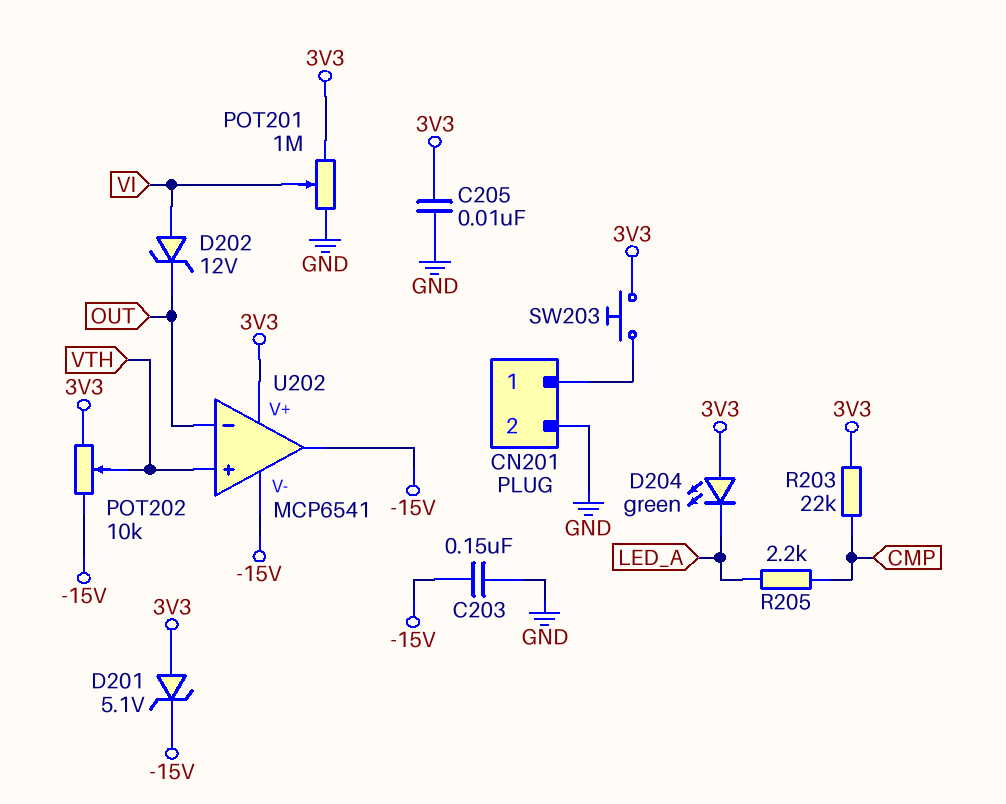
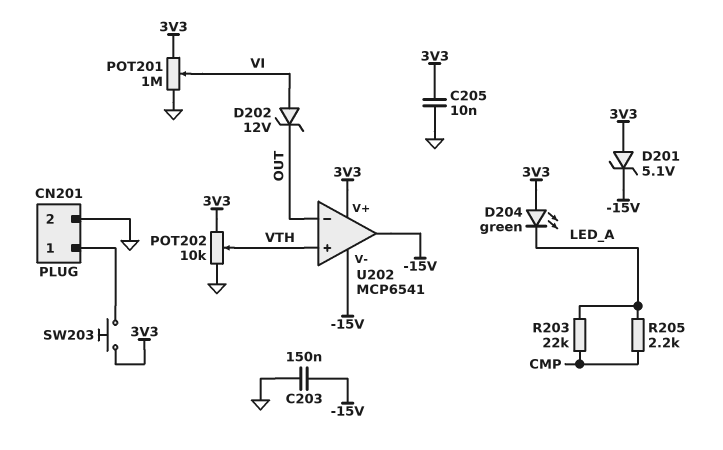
POT202: 10k (-15V, 3V3, wiper VTH) -> 10k (3V3, GND, wiper VTH)
R203: 22k (3V3, CMP) -> 22k (CMP, LED_A)

